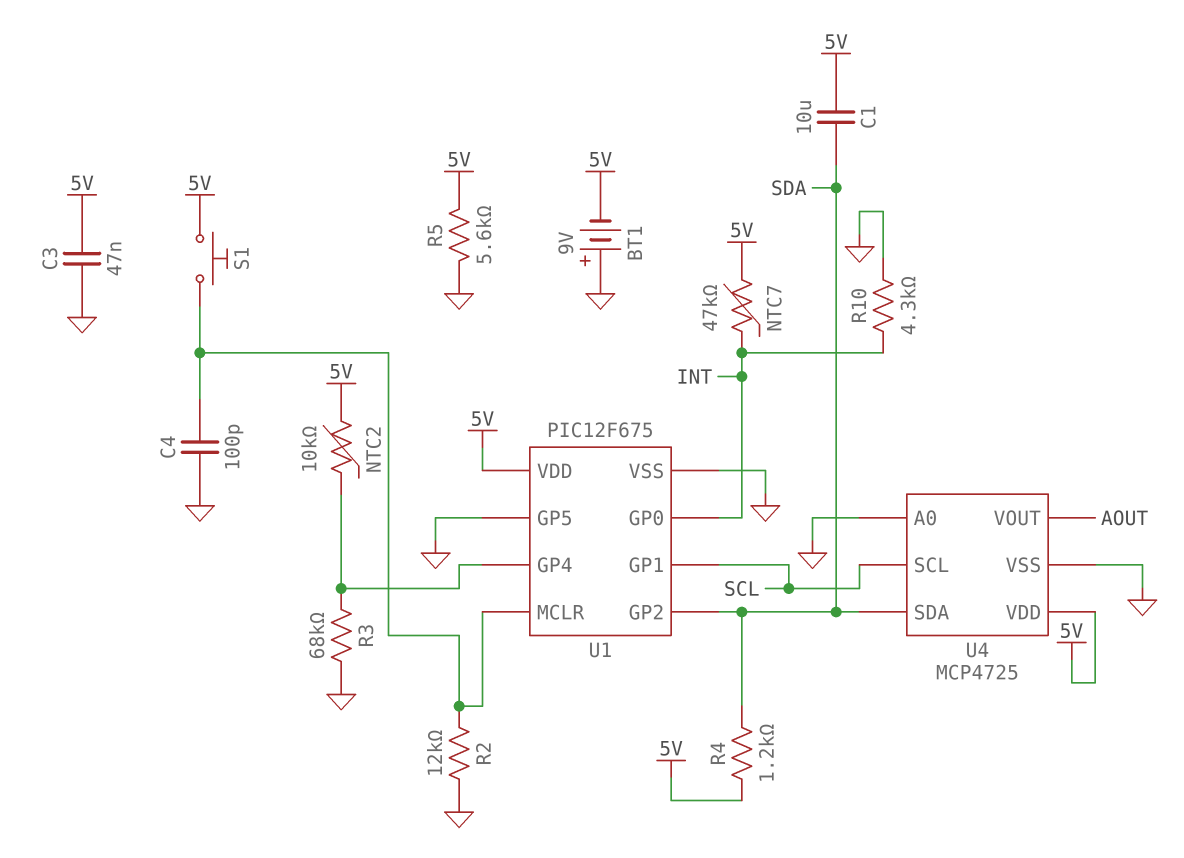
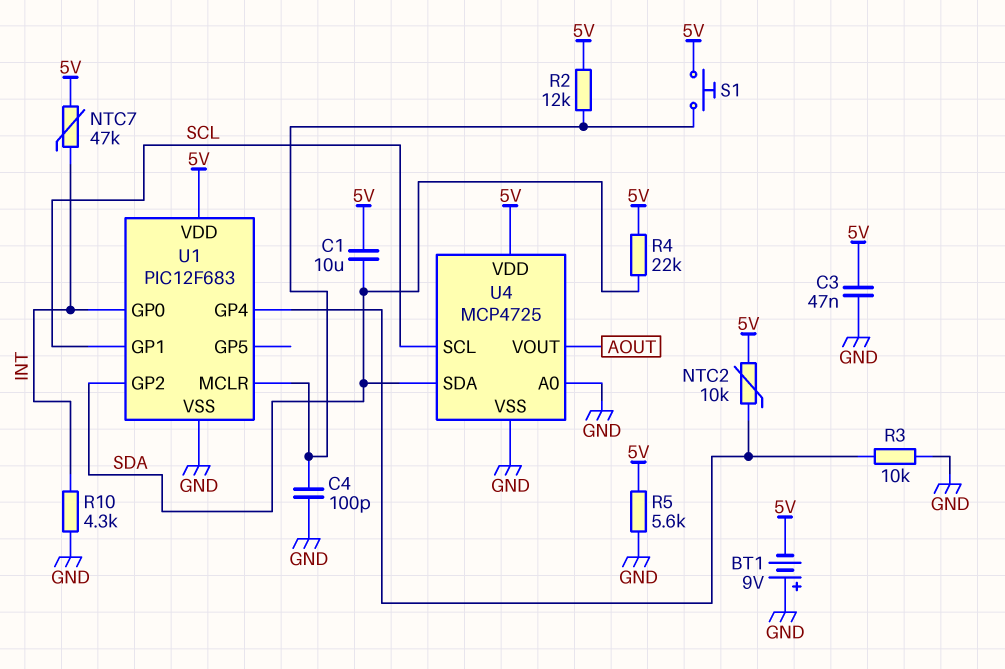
R2: 12k (GND, U1/MCLR) -> 12k (5V, U1/MCLR)
R3: 68k (GND, U1/GP4) -> 10k (GND, U1/GP4)
R4: 1.2k (5V, SDA) -> 22k (5V, SDA)
U1: PIC12F675 -> PIC12F683
U1 pin GP5: GND -> none

